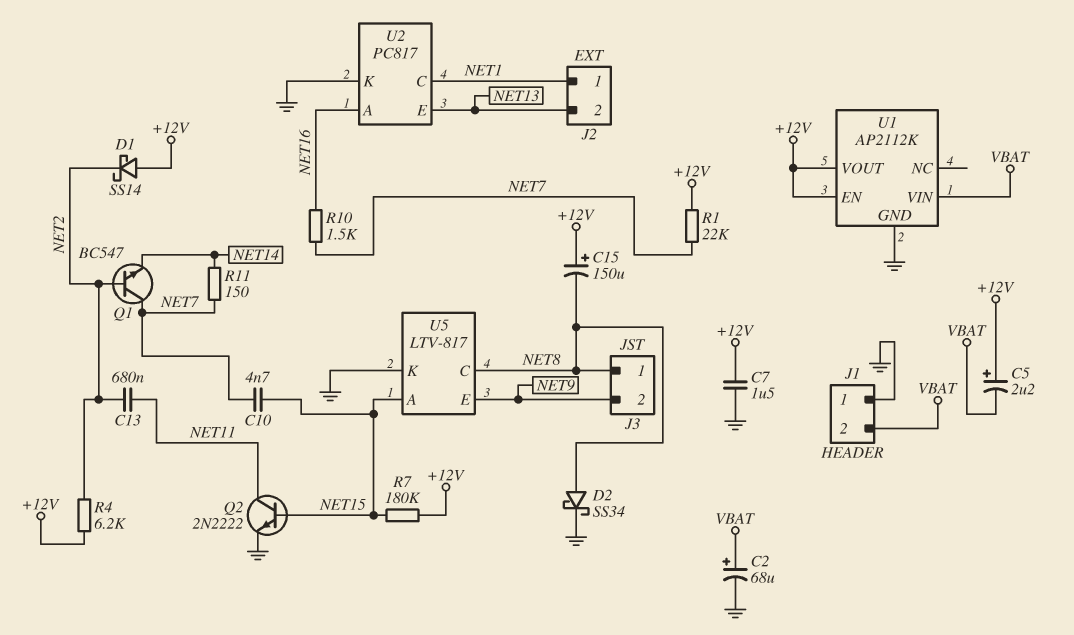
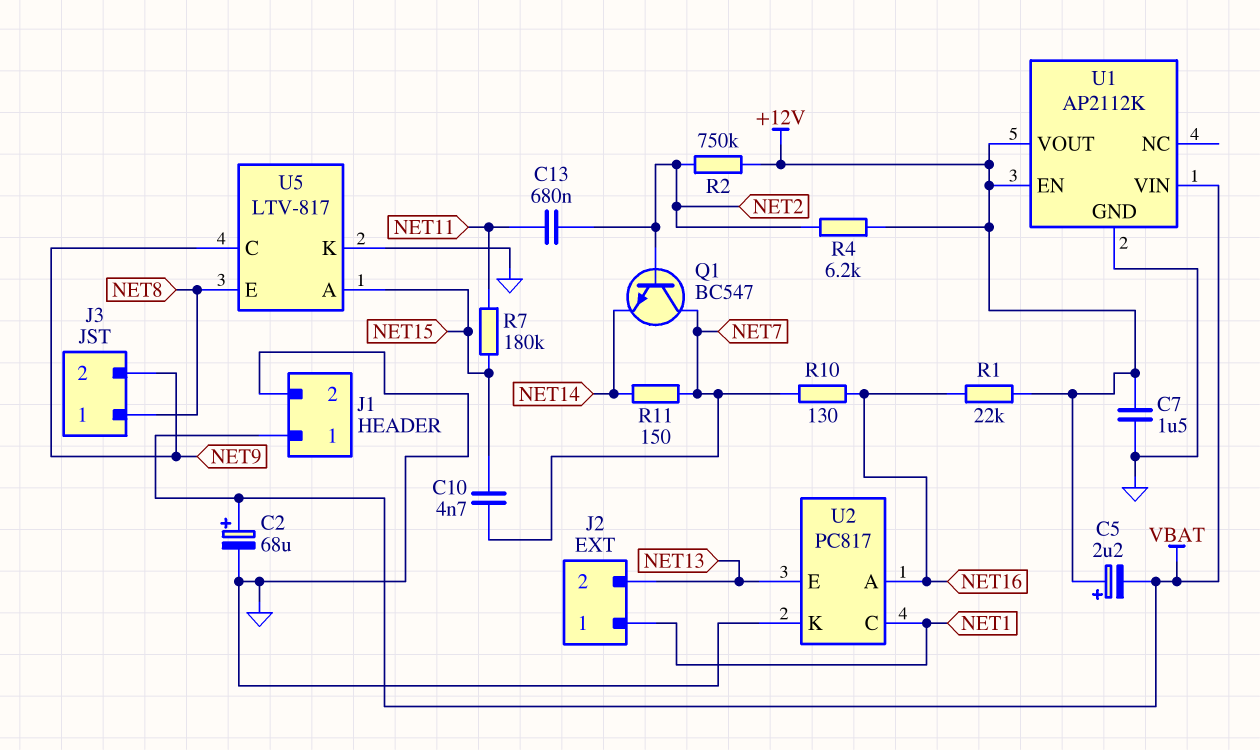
C15: 150uF (plus +12V, minus NET8) -> none
D1: schottky SS14 (A +12V, K NET2) -> none
D2: schottky SS34 (A NET8, K GND) -> none
J1 pin 1: GND -> VBAT
J1 pin 2: VBAT -> GND
Q2: NPN 2N2222 (B NET15, C NET11, E GND) -> none
R1: 22k (+12V, NET7) -> 22k (+12V, NET16)
R2: none -> 750k (+12V, NET2)
R7: 180k (+12V, NET15) -> 180k (NET11, NET15)
R10: 1.5k (NET7, NET16) -> 130 (NET7, NET16)
U5 pin C: NET8 -> NET9
U5 pin E: NET9 -> NET8

